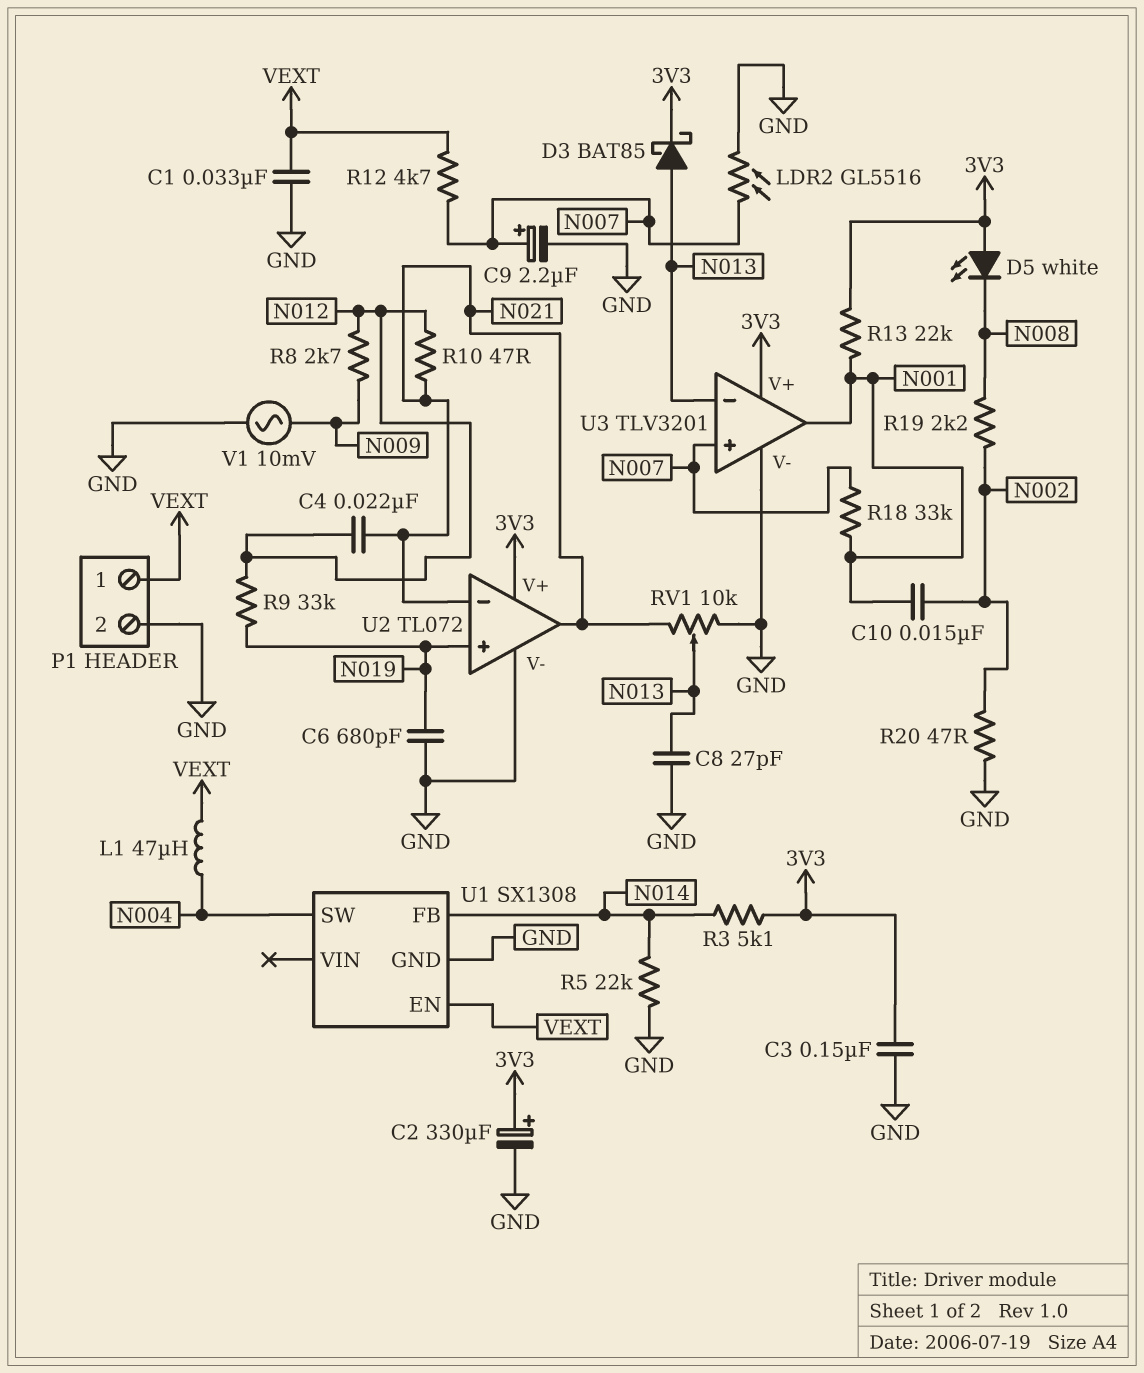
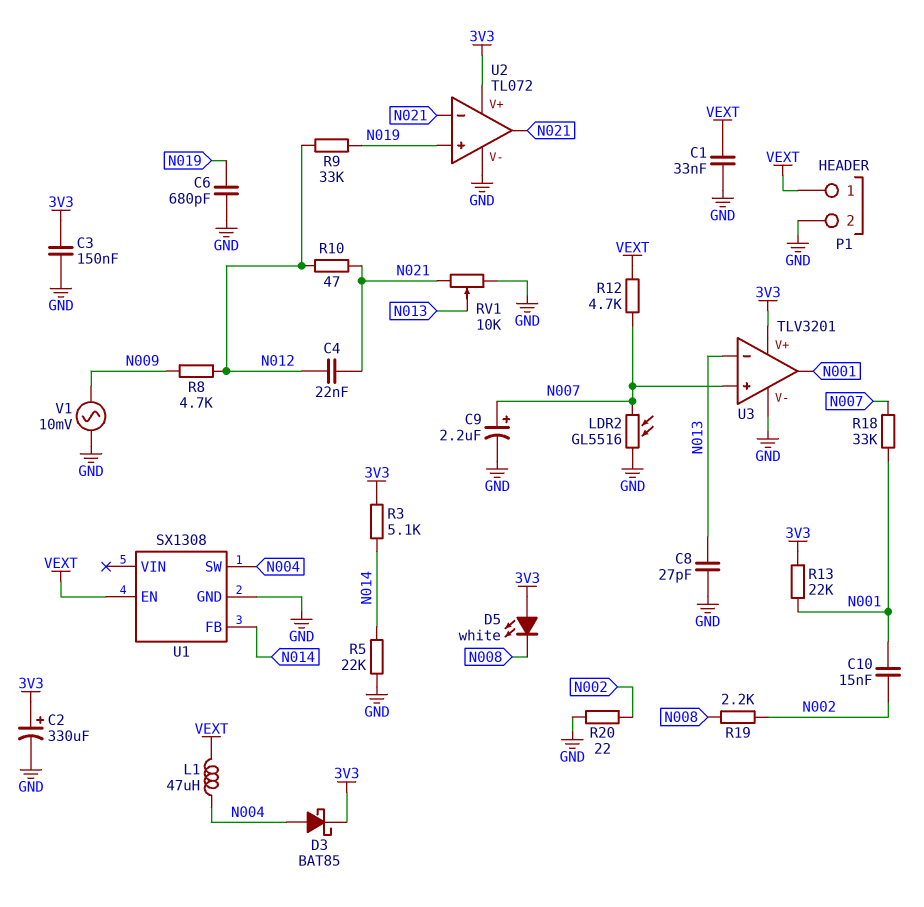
D3: schottky BAT85 (A N013, K 3V3) -> schottky BAT85 (A N004, K 3V3)
R8: 2.7k (N009, N012) -> 4.7k (N009, N012)
R20: 47 (GND, N002) -> 22 (GND, N002)

